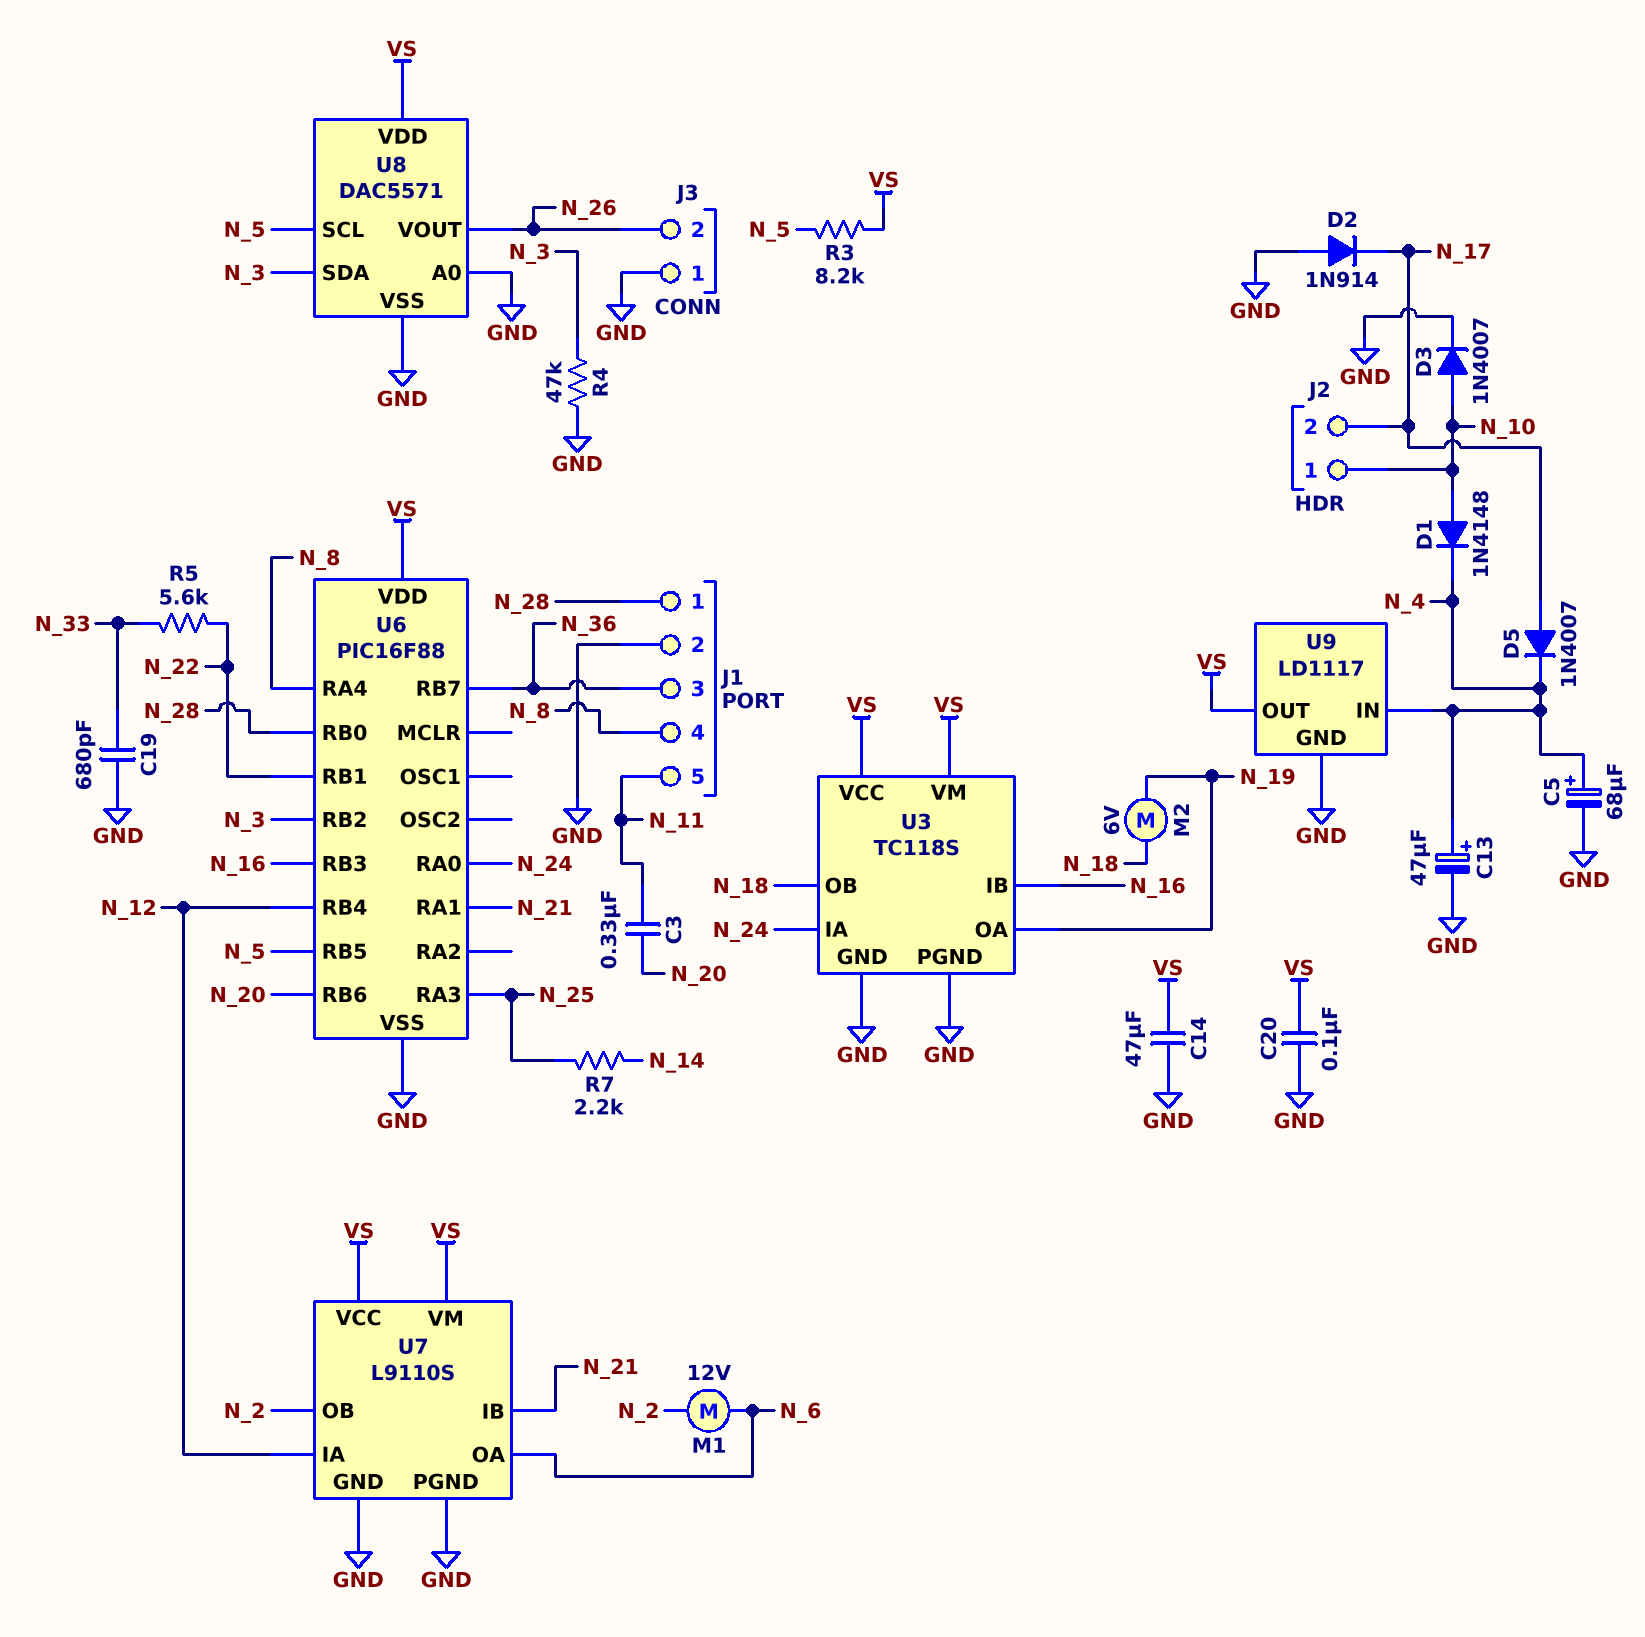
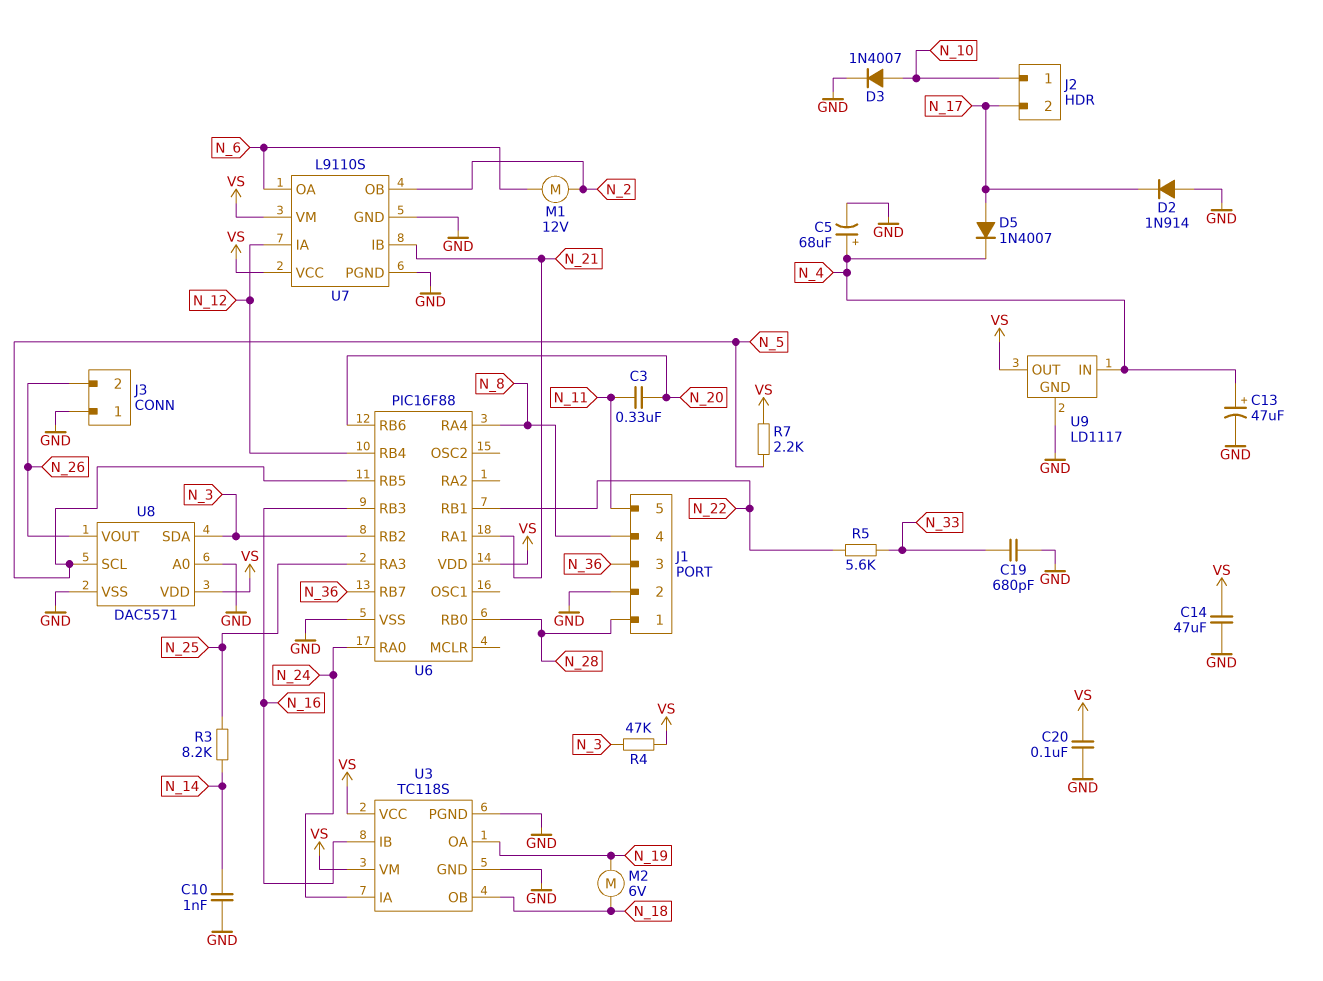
C10: none -> 1nF (GND, N_14)
D1: diode 1N4148 (A N_10, K N_4) -> none
R3: 8.2k (N_5, VS) -> 8.2k (N_14, N_25)
R4: 47k (GND, N_3) -> 47k (N_3, VS)
R7: 2.2k (N_14, N_25) -> 2.2k (N_5, VS)

